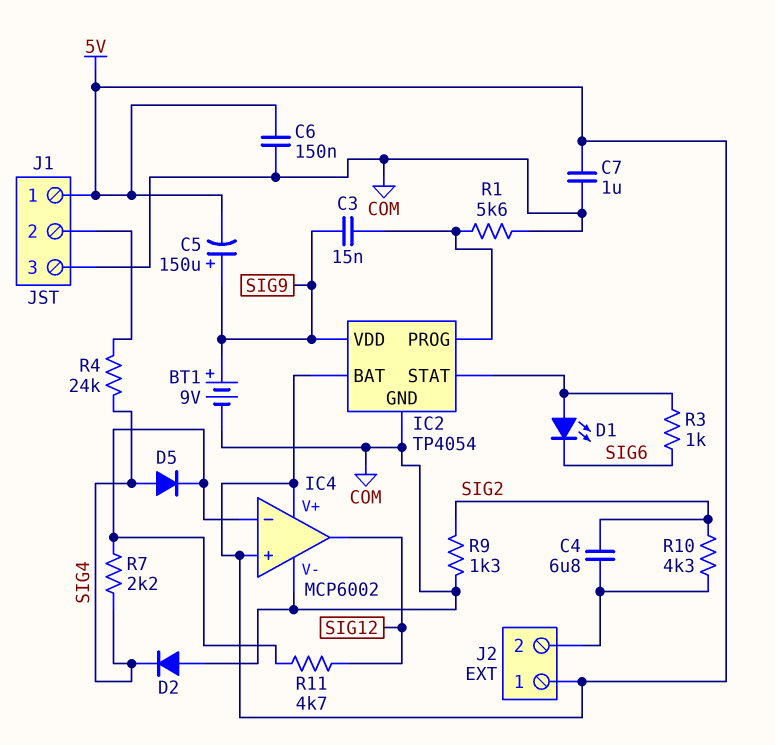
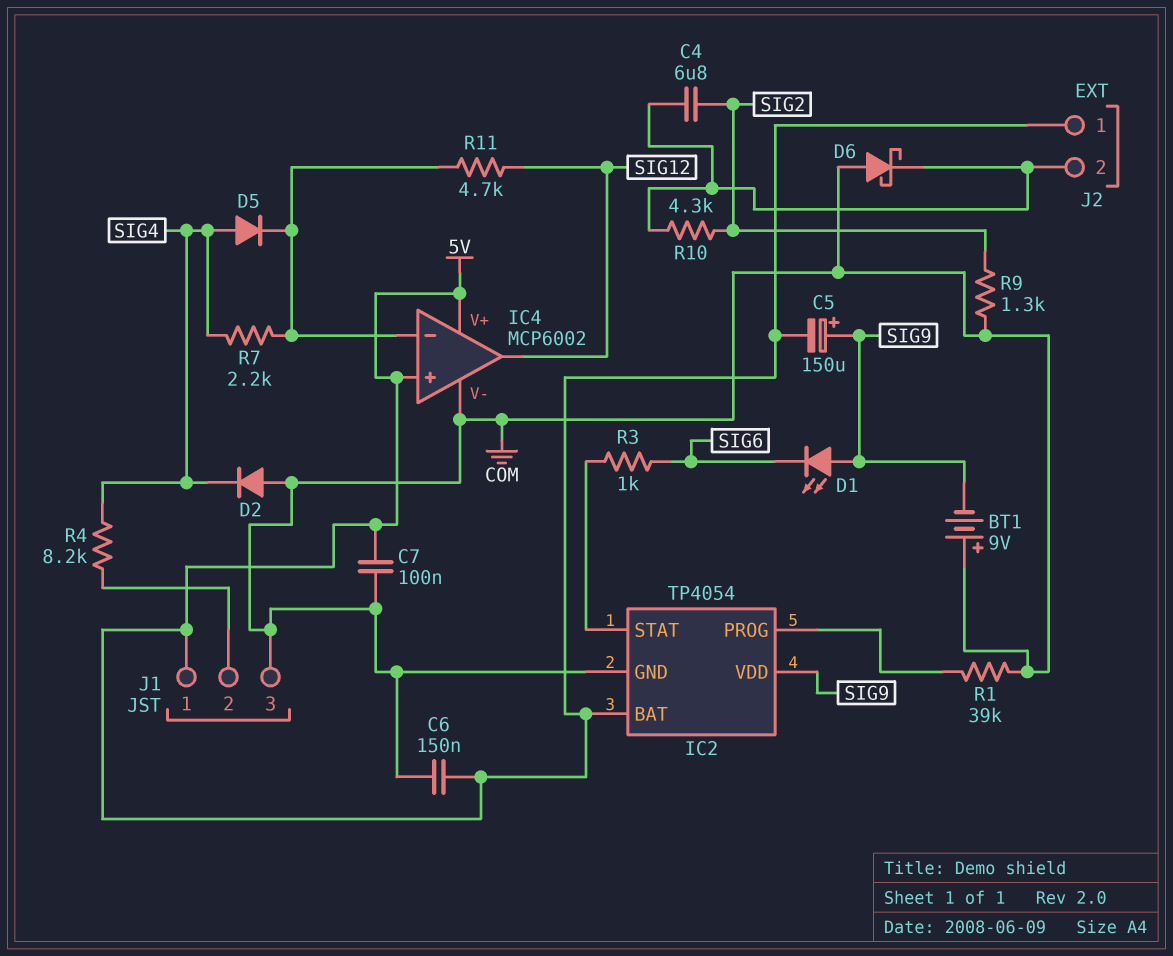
BT1: 9V (plus SIG9, minus COM) -> 9V (plus COM, minus SIG9)
C3: 15nF (IC2/PROG, SIG9) -> none
C7: 1uF (5V, COM) -> 100nF (5V, COM)
D1: LED (A IC2/STAT, K SIG6) -> LED (A SIG9, K SIG6)
D6: none -> schottky (A COM, K J2/2)
R1: 5.6k (COM, IC2/PROG) -> 39k (COM, IC2/PROG)
R4: 24k (J1/2, SIG4) -> 8.2k (J1/2, SIG4)

